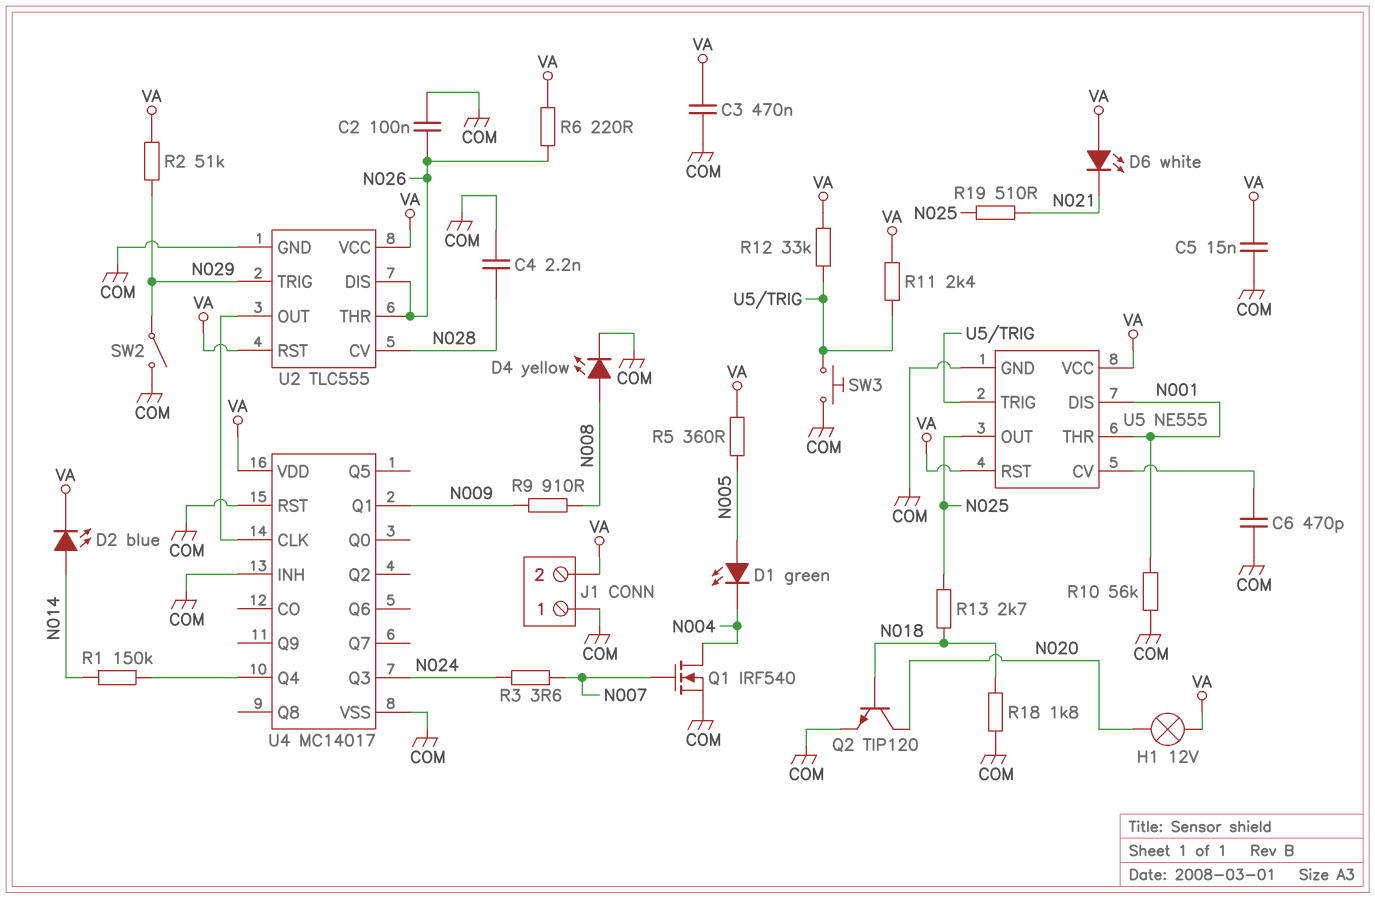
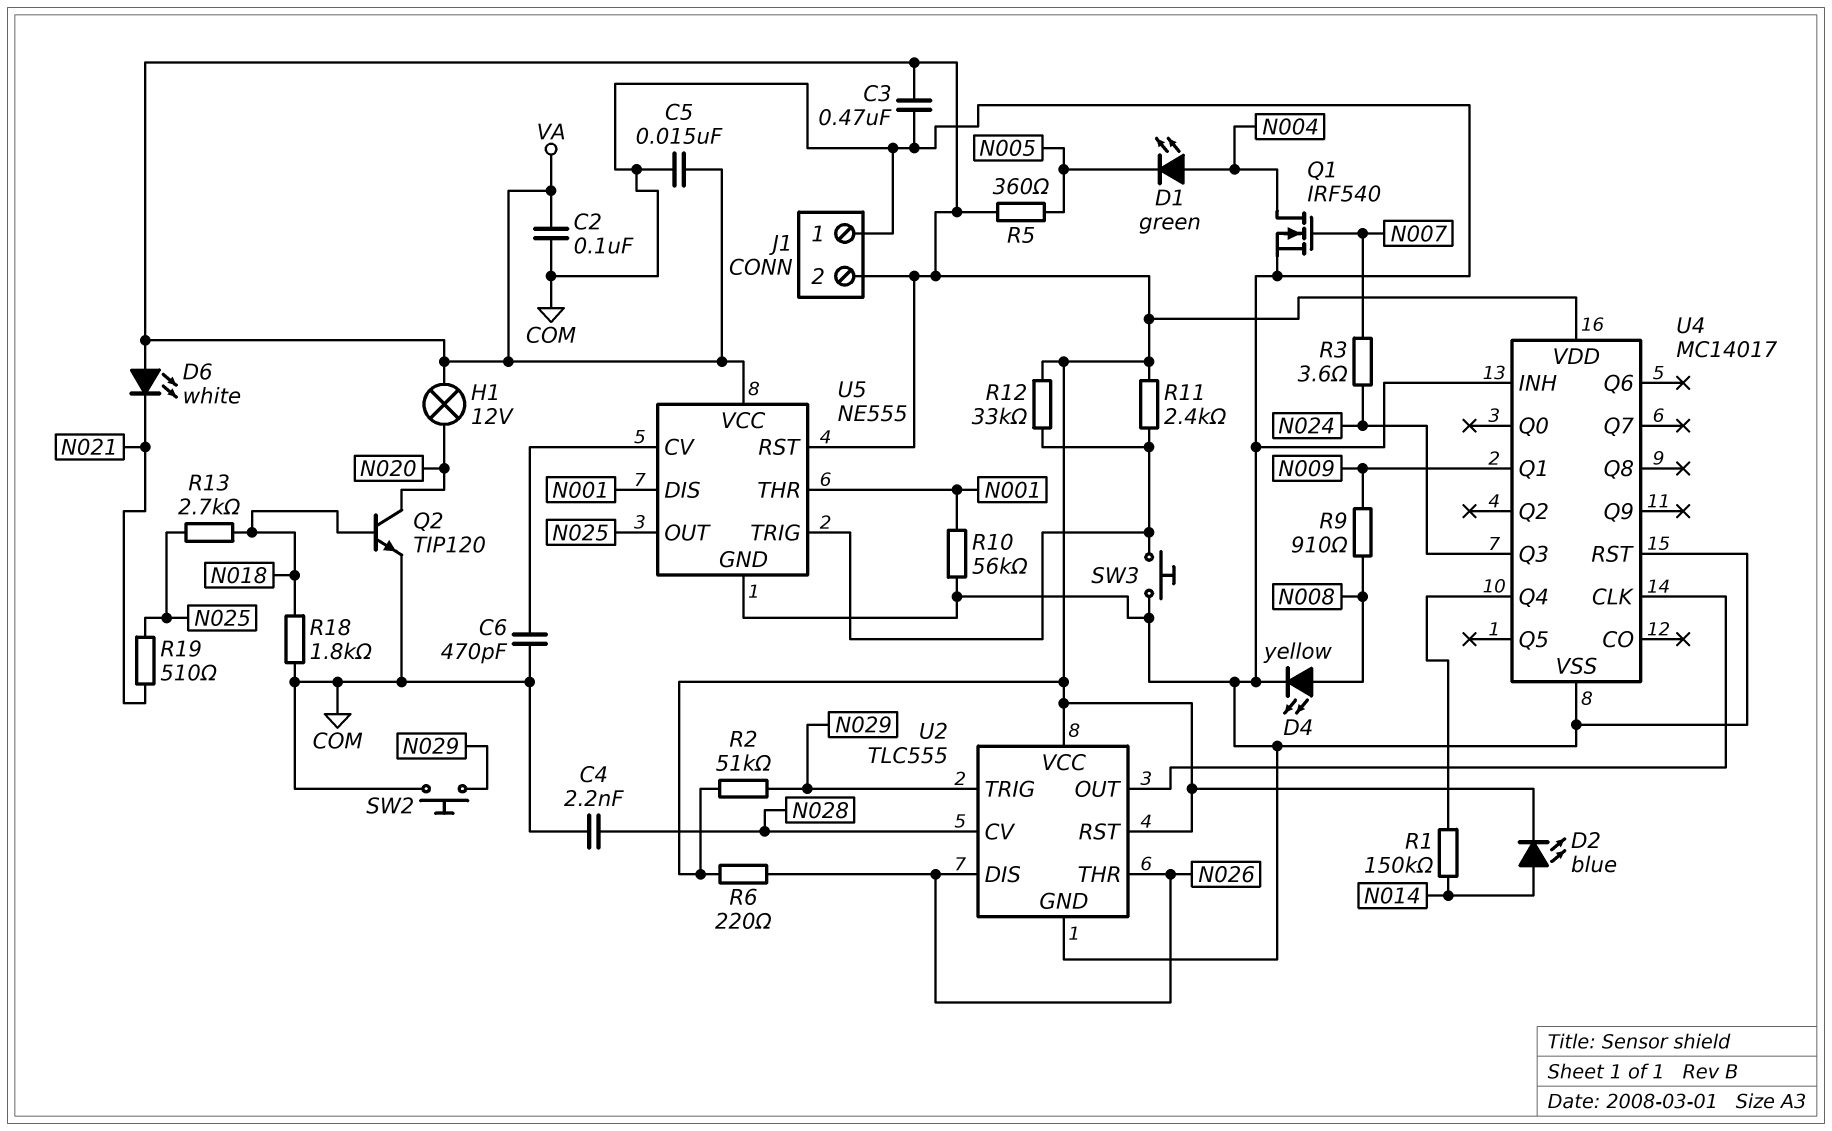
C2: 100nF (COM, N026) -> 100nF (COM, VA)
D1: LED green (A N005, K N004) -> LED green (A N004, K N005)
SW2: switch (COM, N029) -> button (COM, N029)

